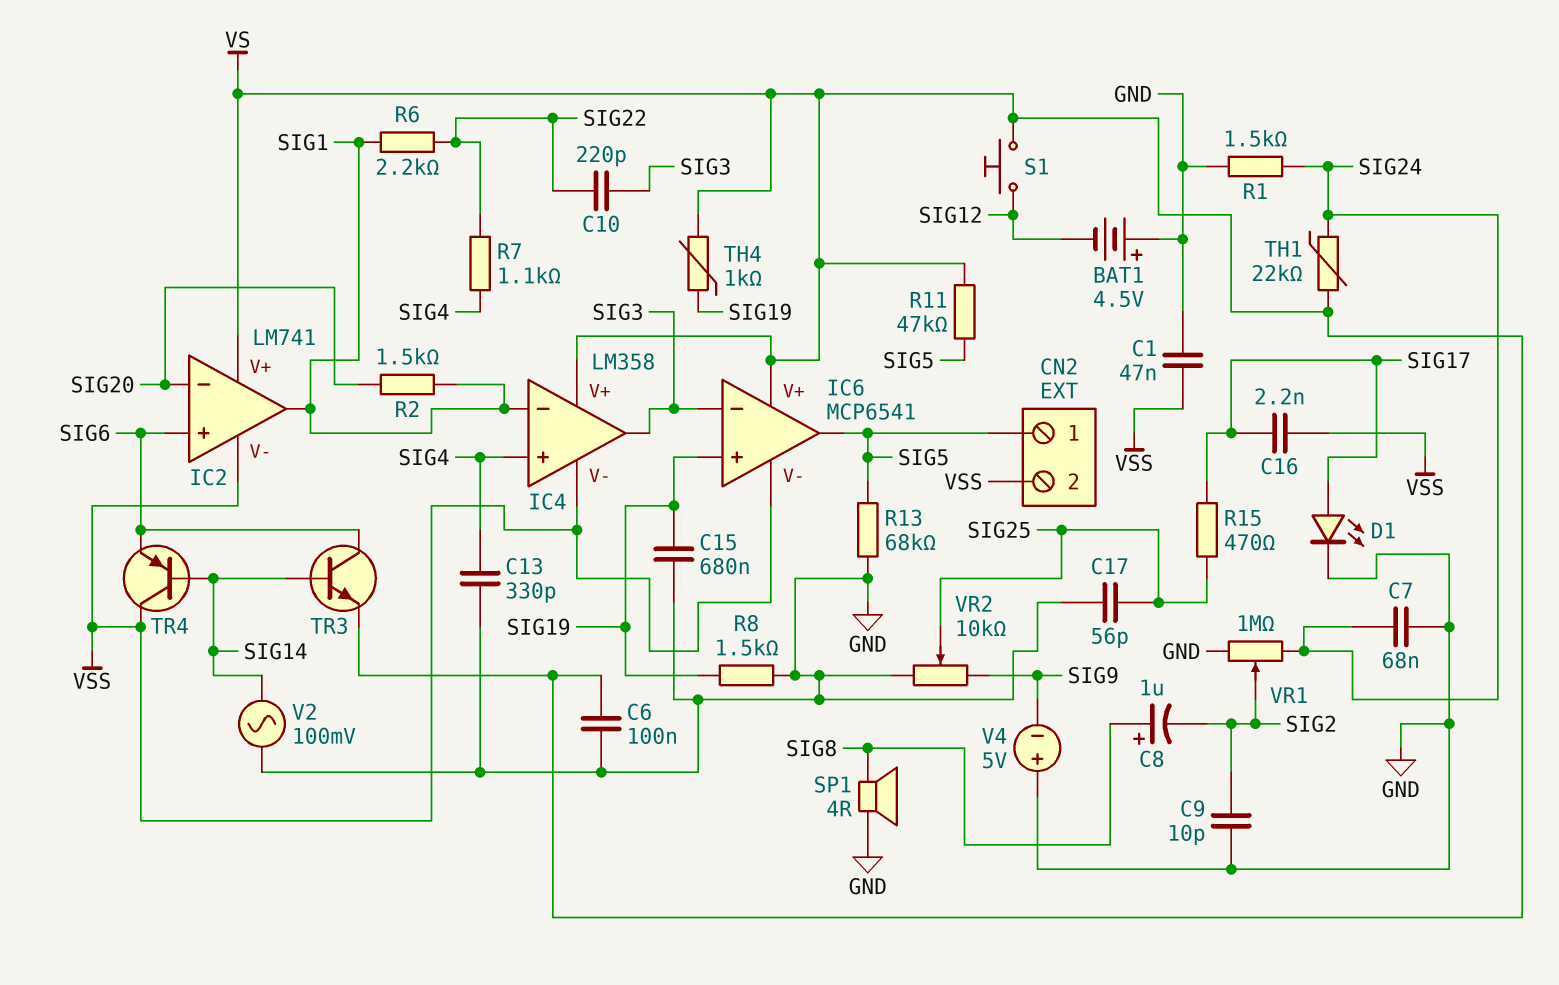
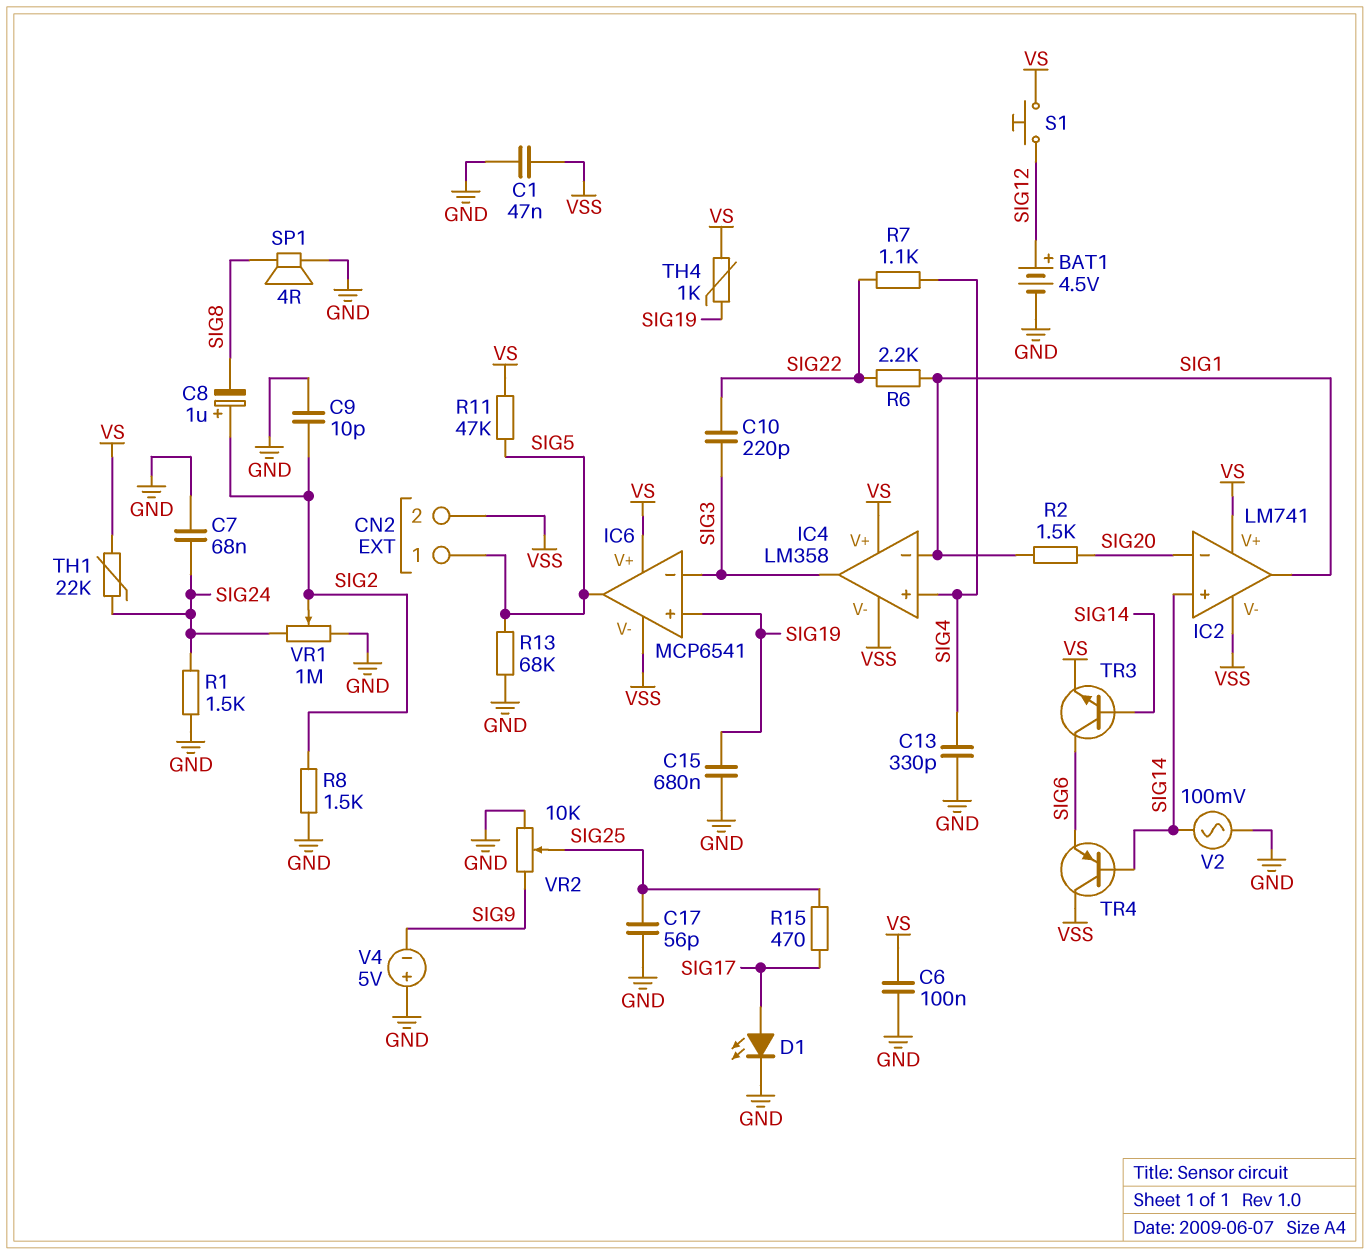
BAT1: 4.5V (plus GND, minus SIG12) -> 4.5V (plus SIG12, minus GND)
C8: 1uF (plus SIG8, minus SIG2) -> 1uF (plus SIG2, minus SIG8)
C16: 2.2nF (SIG17, VSS) -> none
IC2 pin in+: SIG6 -> SIG14
R8: 1.5k (GND, SIG19) -> 1.5k (GND, SIG2)

